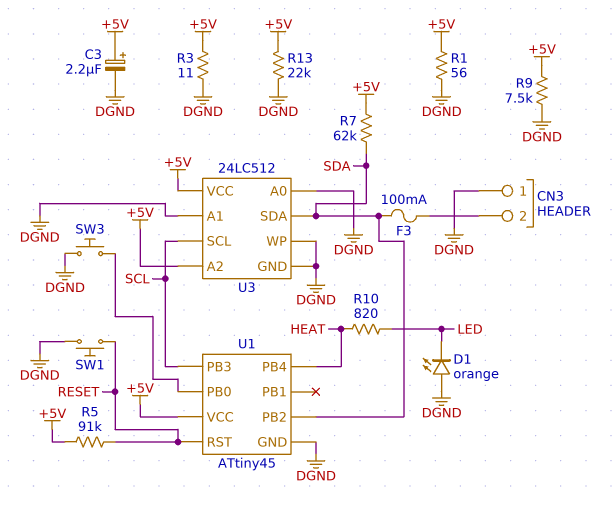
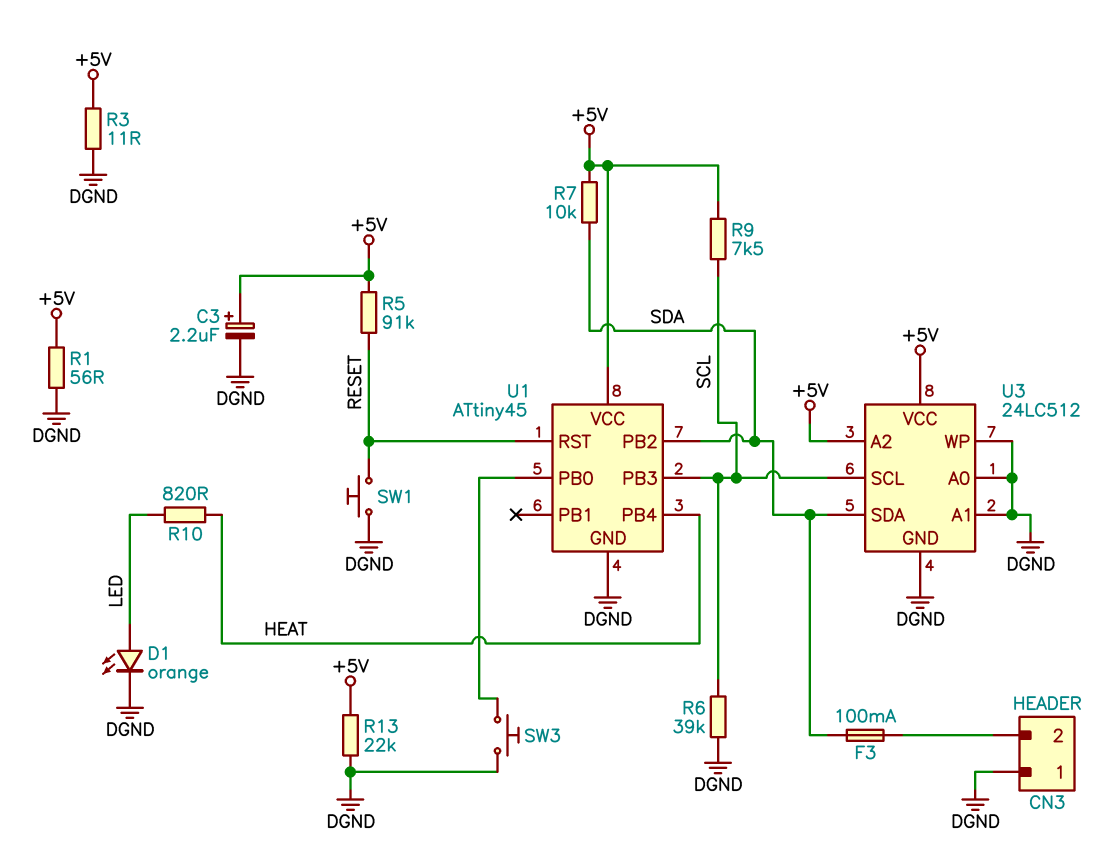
D1: LED orange (A DGND, K LED) -> LED orange (A LED, K DGND)
R6: none -> 39k (DGND, SCL)
R7: 62k (+5V, SDA) -> 10k (+5V, SDA)
R9: 7.5k (+5V, DGND) -> 7.5k (+5V, SCL)

